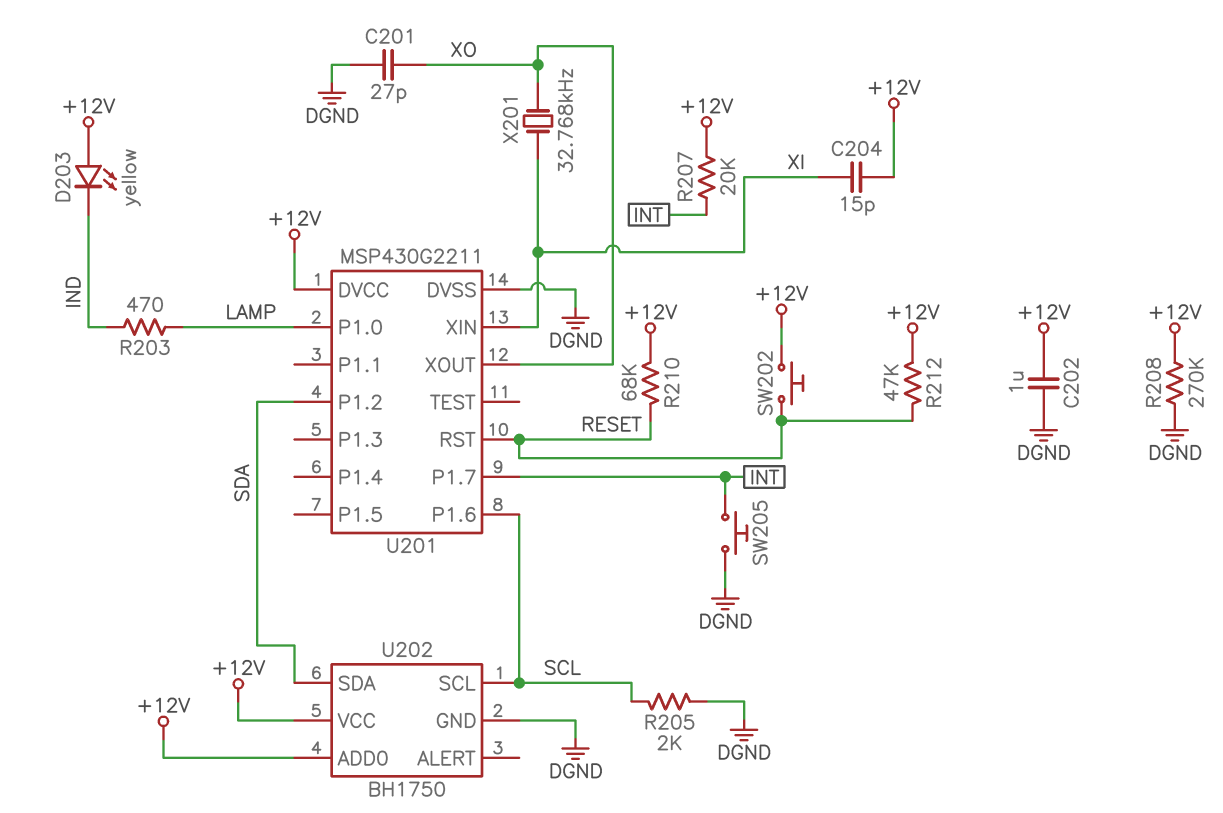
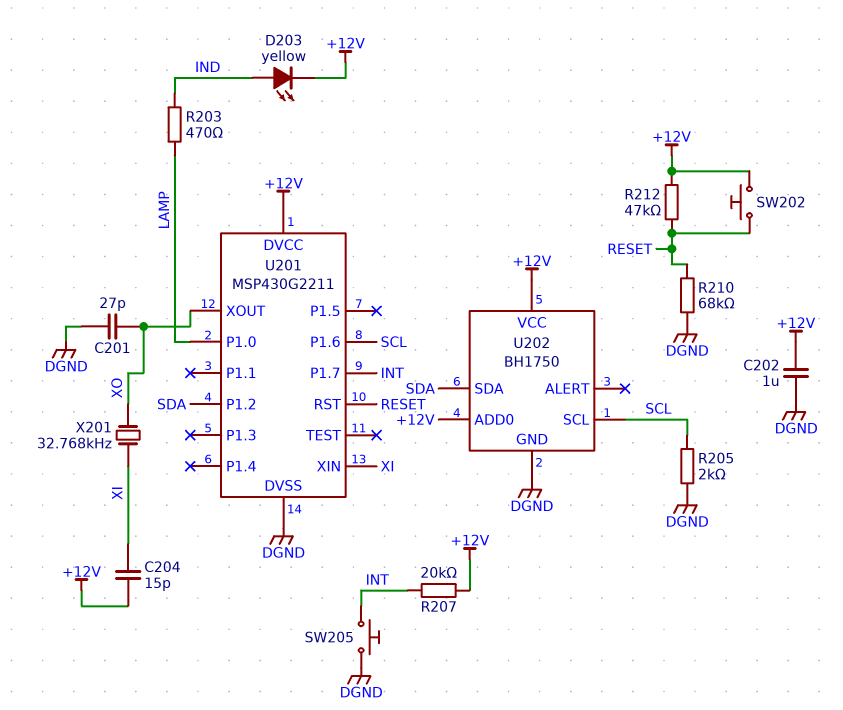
D203: LED yellow (A +12V, K IND) -> LED yellow (A IND, K +12V)
R208: 270k (+12V, DGND) -> none
R210: 68k (+12V, RESET) -> 68k (DGND, RESET)

